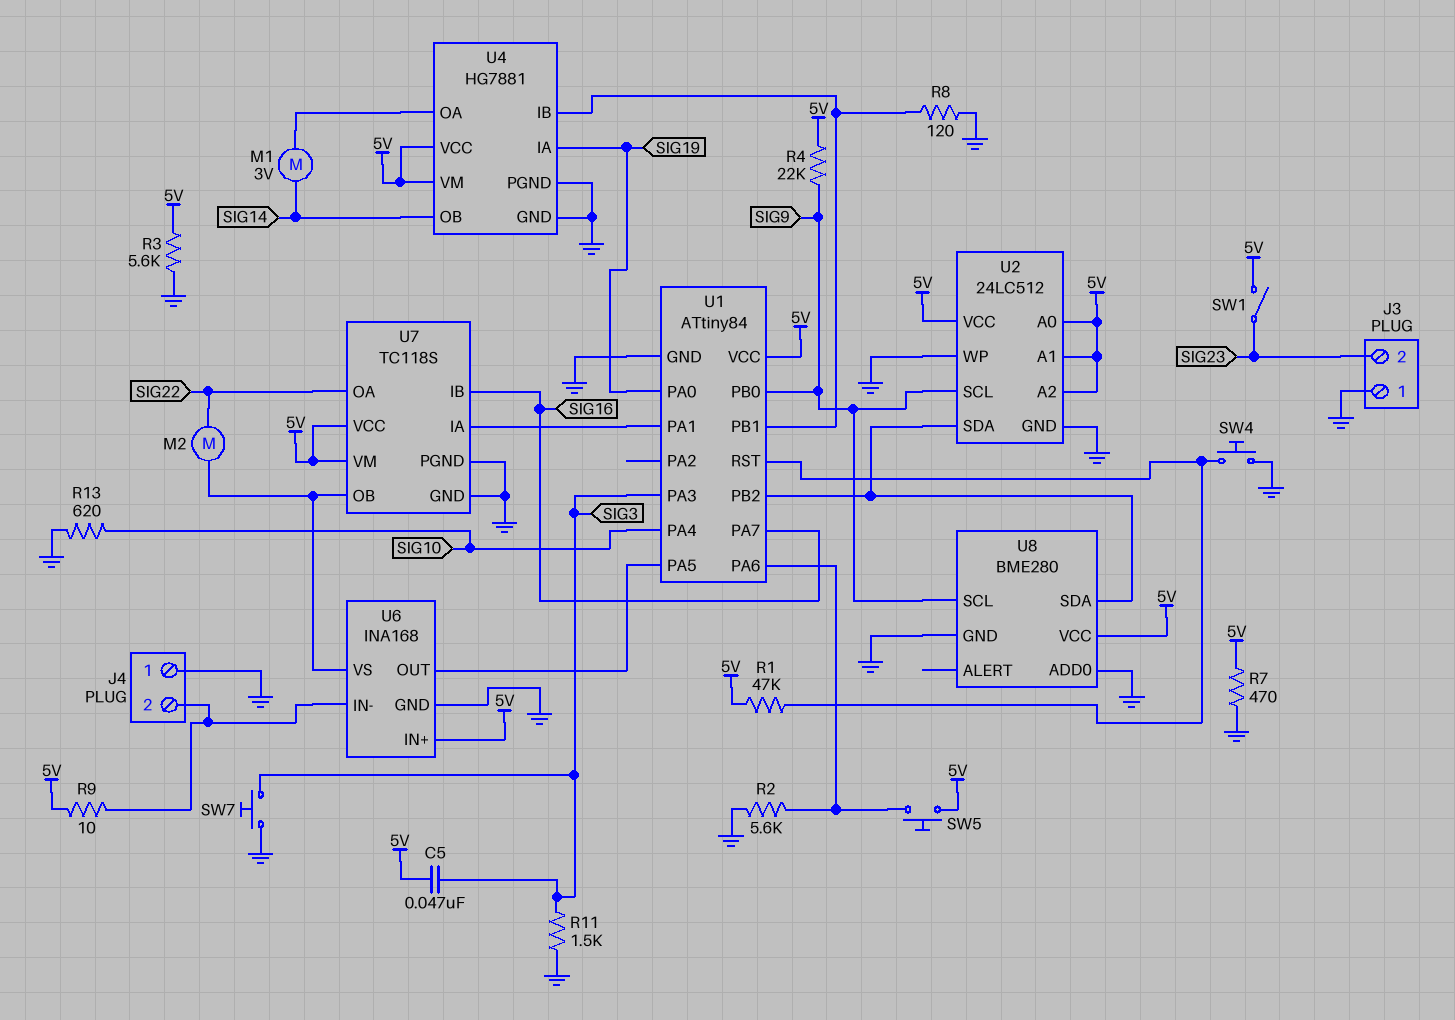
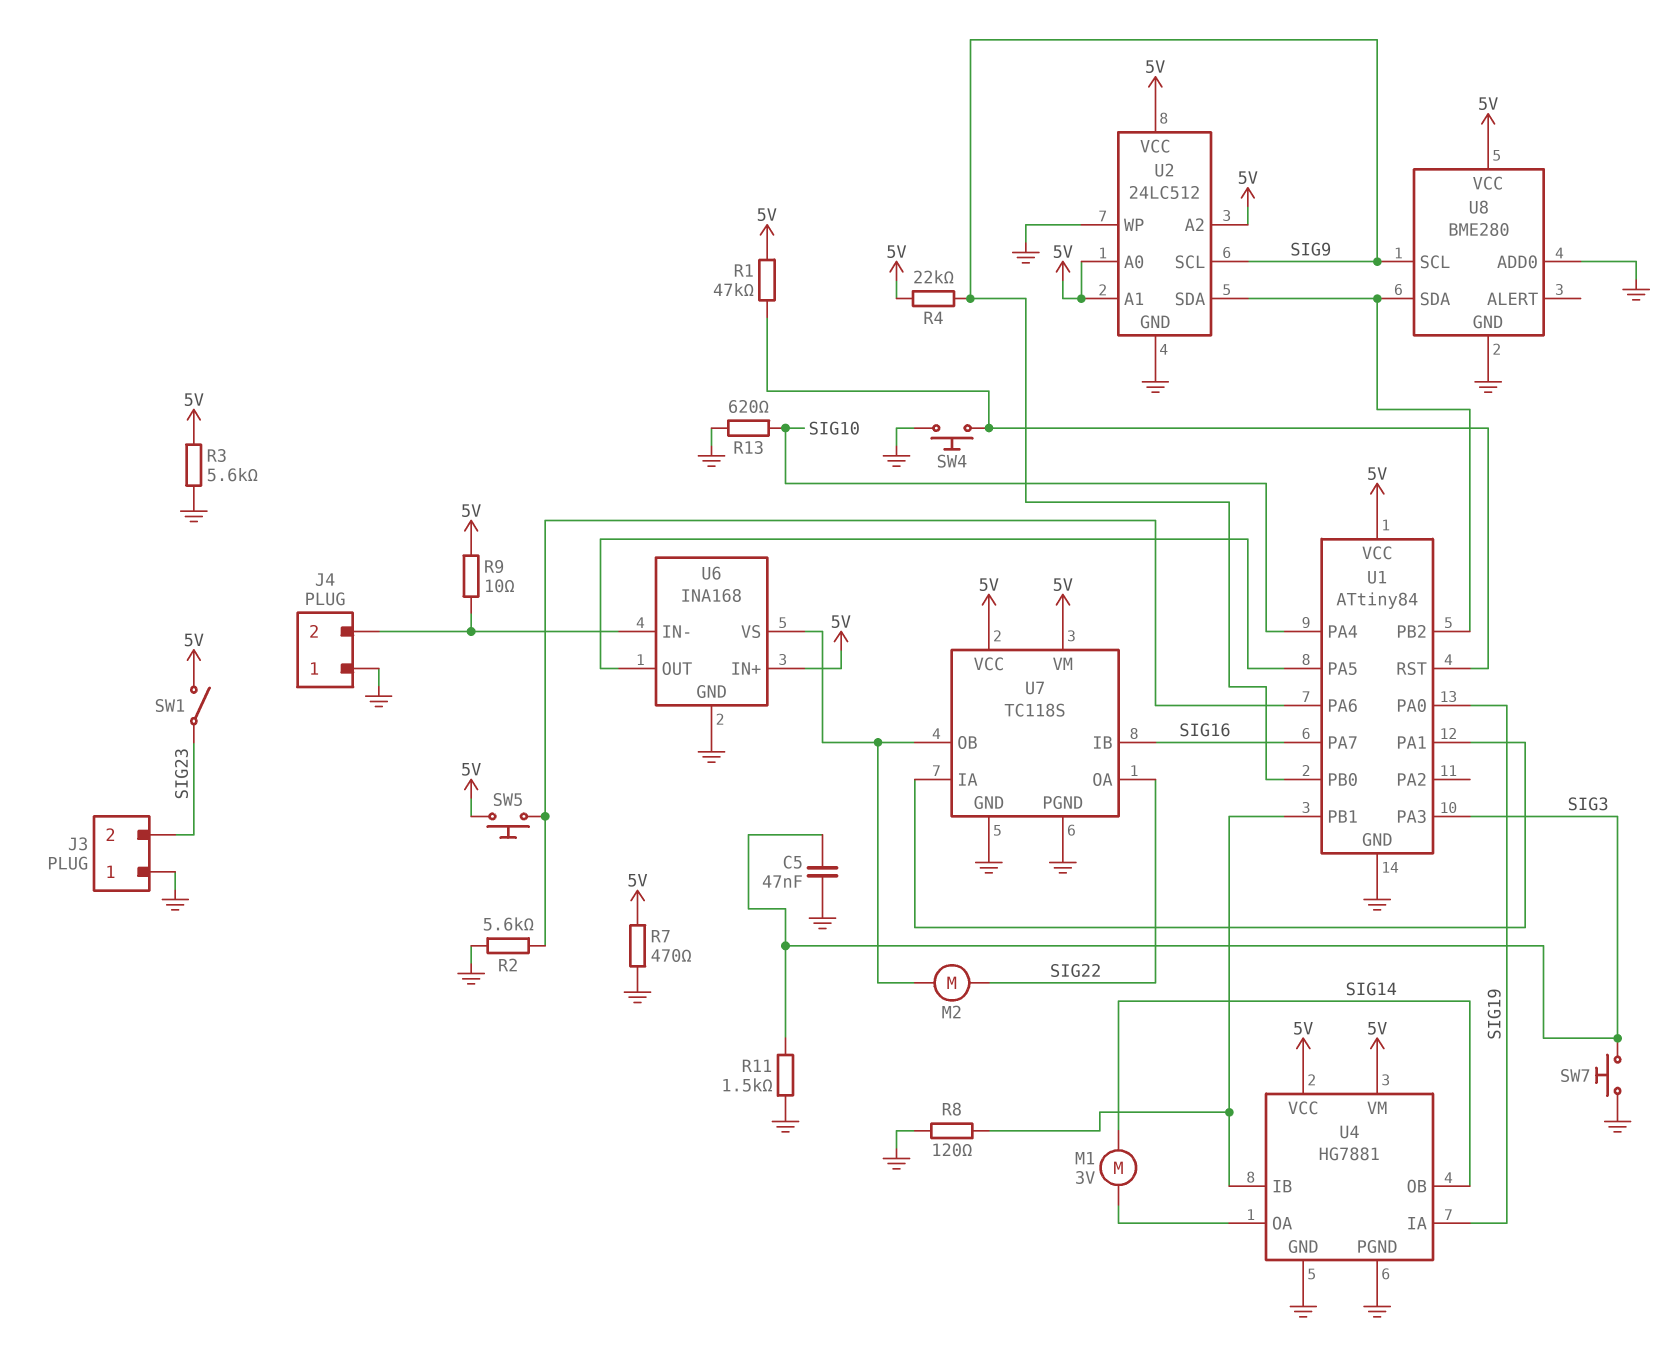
C5: 47nF (5V, SIG3) -> 47nF (GND, SIG3)

